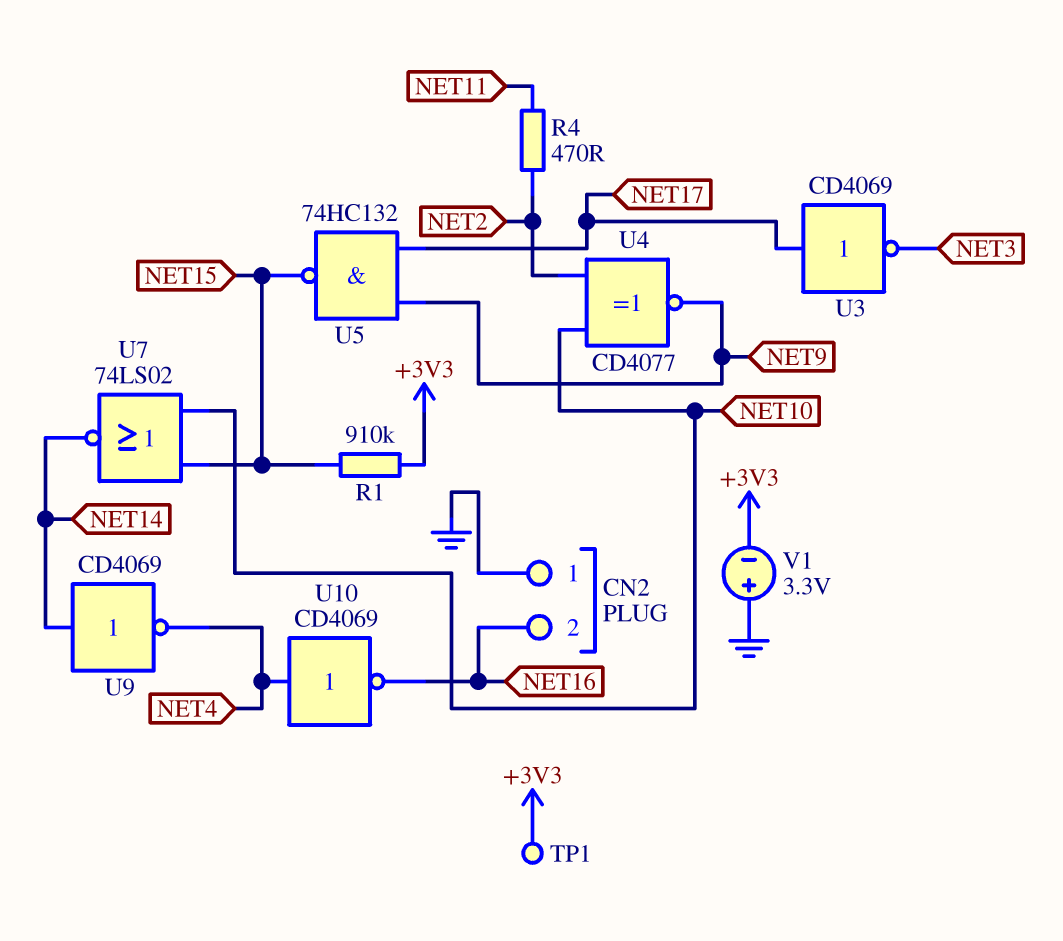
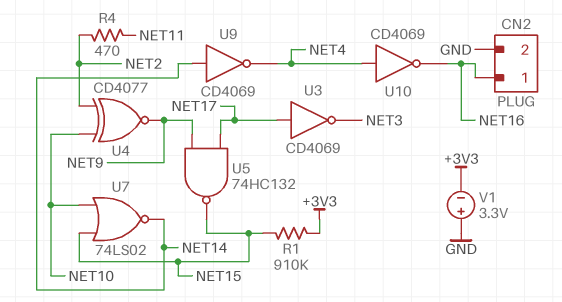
CN2 pin 1: GND -> NET16
CN2 pin 2: NET16 -> GND
TP1: test point (+3V3) -> none

